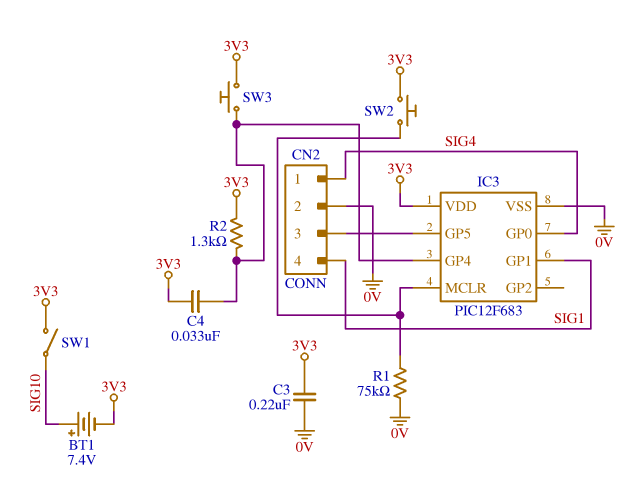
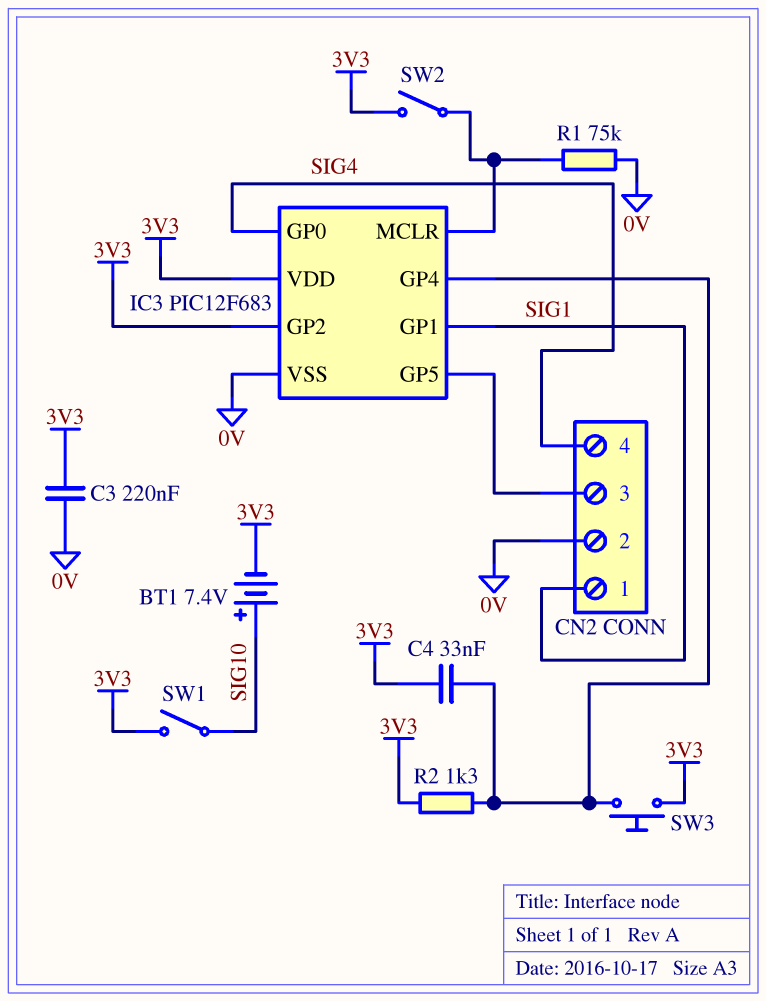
CN2 pin 1: SIG4 -> SIG1
CN2 pin 4: SIG1 -> SIG4
IC3 pin GP2: none -> 3V3
SW2: button (3V3, IC3/MCLR) -> switch (3V3, IC3/MCLR)

